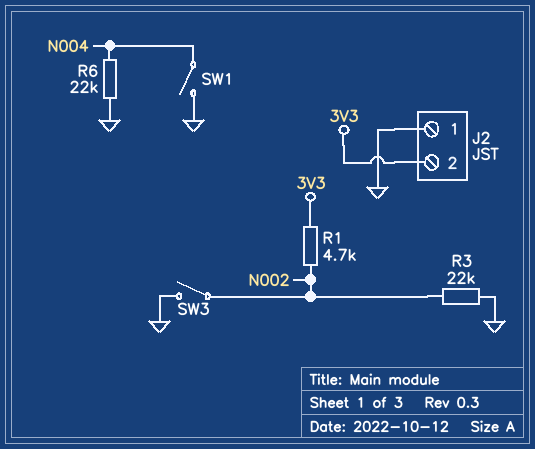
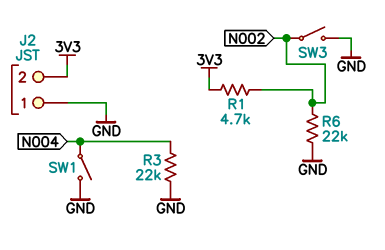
R3: 22k (GND, N002) -> 22k (GND, N004)
R6: 22k (GND, N004) -> 22k (GND, N002)

